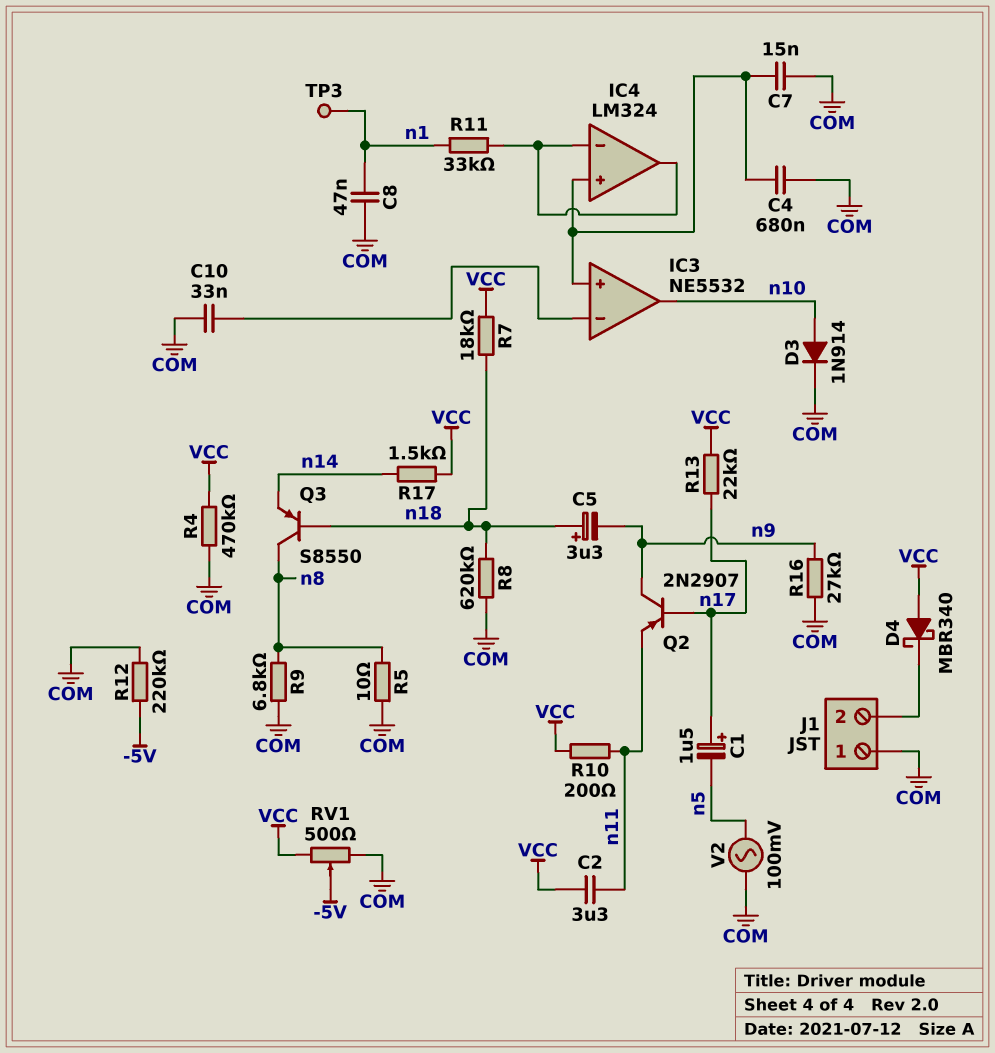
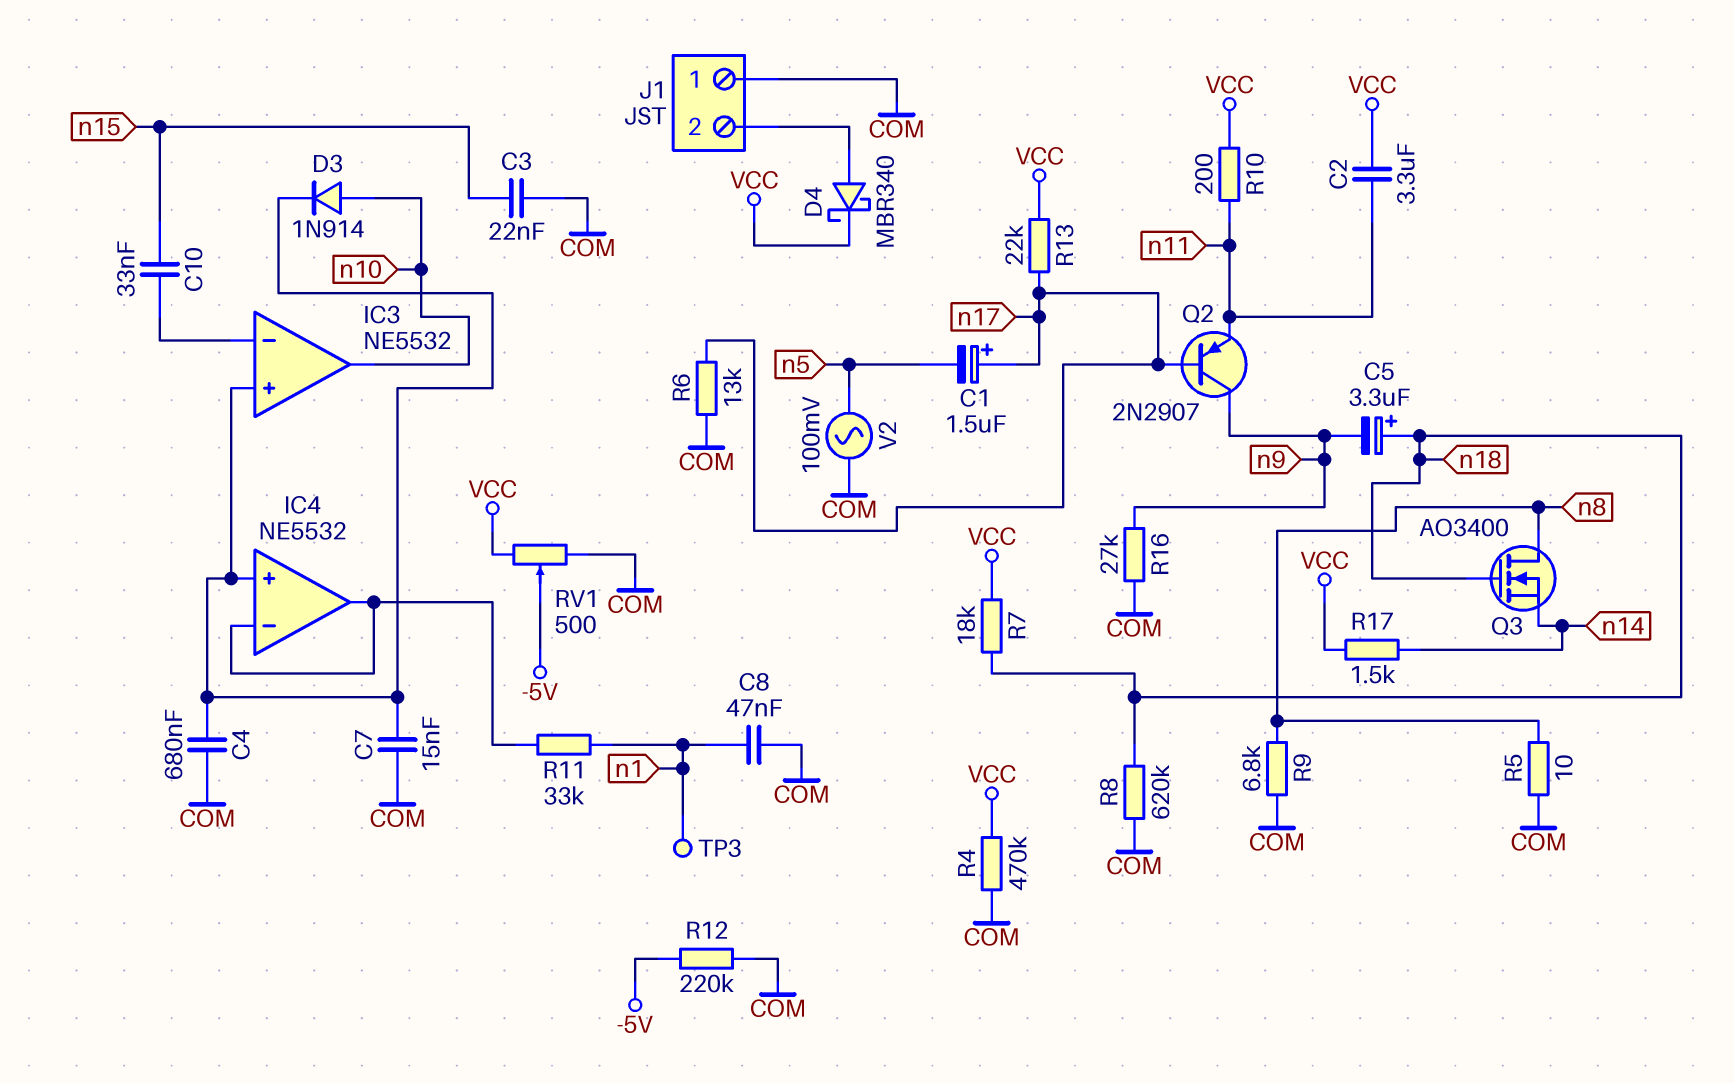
C3: none -> 22nF (COM, n15)
C10: 33nF (COM, IC3/in-) -> 33nF (IC3/in-, n15)
D3: diode 1N914 (A n10, K COM) -> diode 1N914 (A n10, K IC3/in+)
D4: schottky MBR340 (A VCC, K J1/2) -> schottky MBR340 (A J1/2, K VCC)
IC4: LM324 -> NE5532
Q3: PNP S8550 (B n18, C n8, E n14) -> NMOS AO3400 (G n18, D n8, S n14)
R6: none -> 13k (COM, n17)

